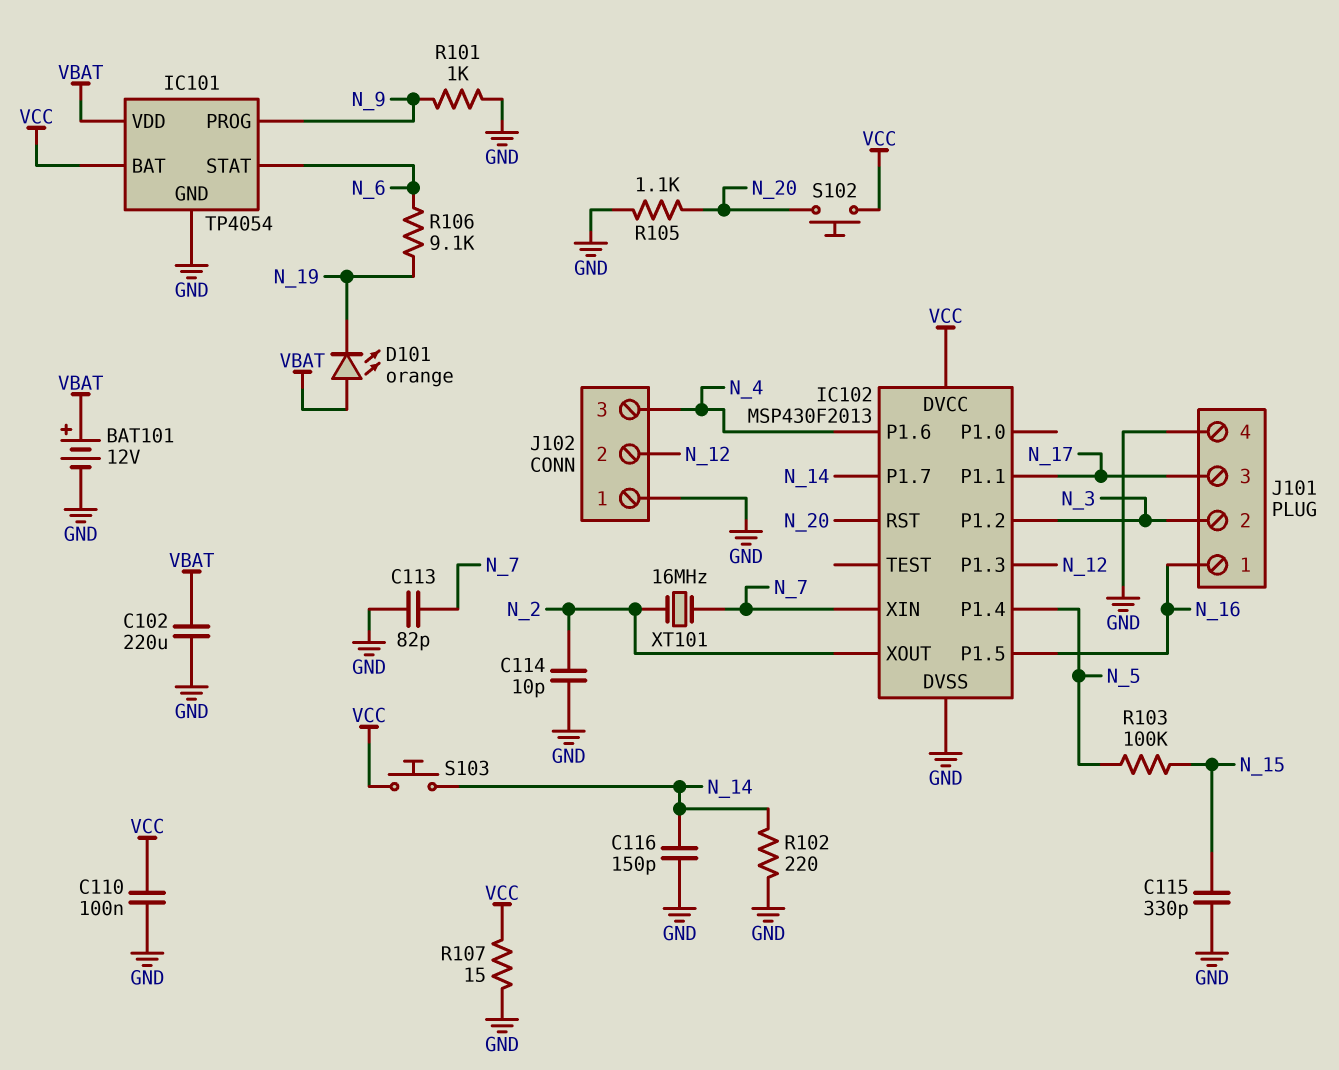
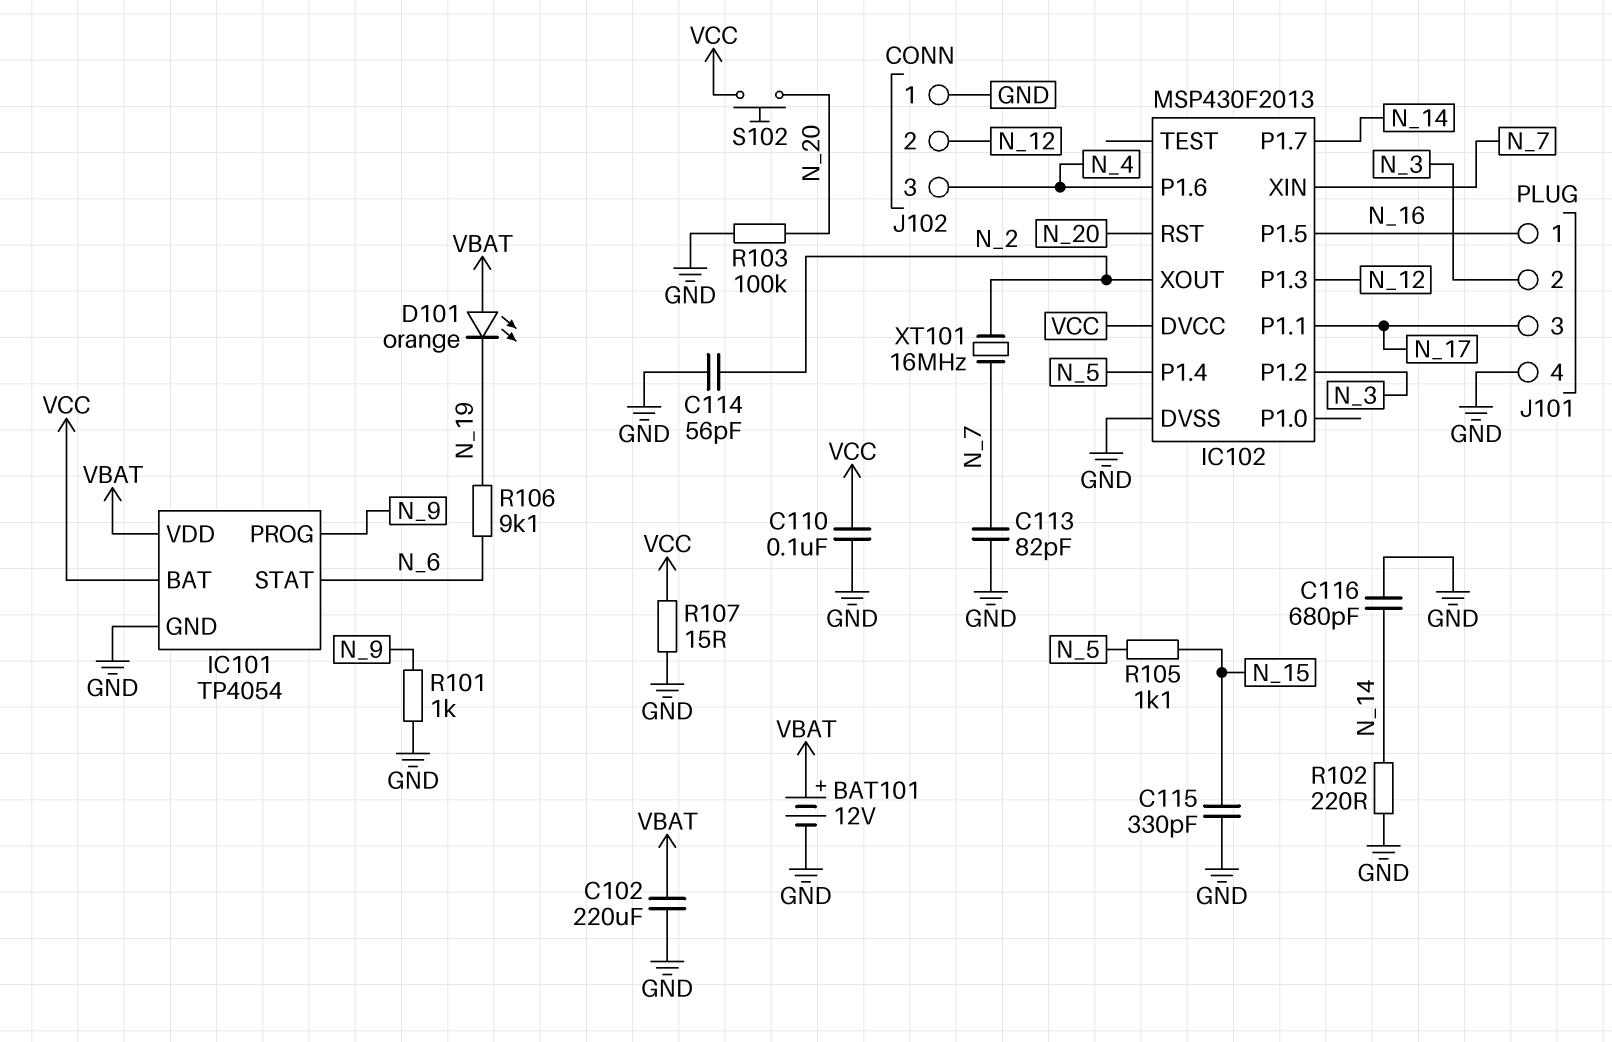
C114: 10pF (GND, N_2) -> 56pF (GND, N_2)
C116: 150pF (GND, N_14) -> 680pF (GND, N_14)
R103: 100k (N_5, N_15) -> 100k (GND, N_20)
R105: 1.1k (GND, N_20) -> 1.1k (N_5, N_15)
S103: button (N_14, VCC) -> none

